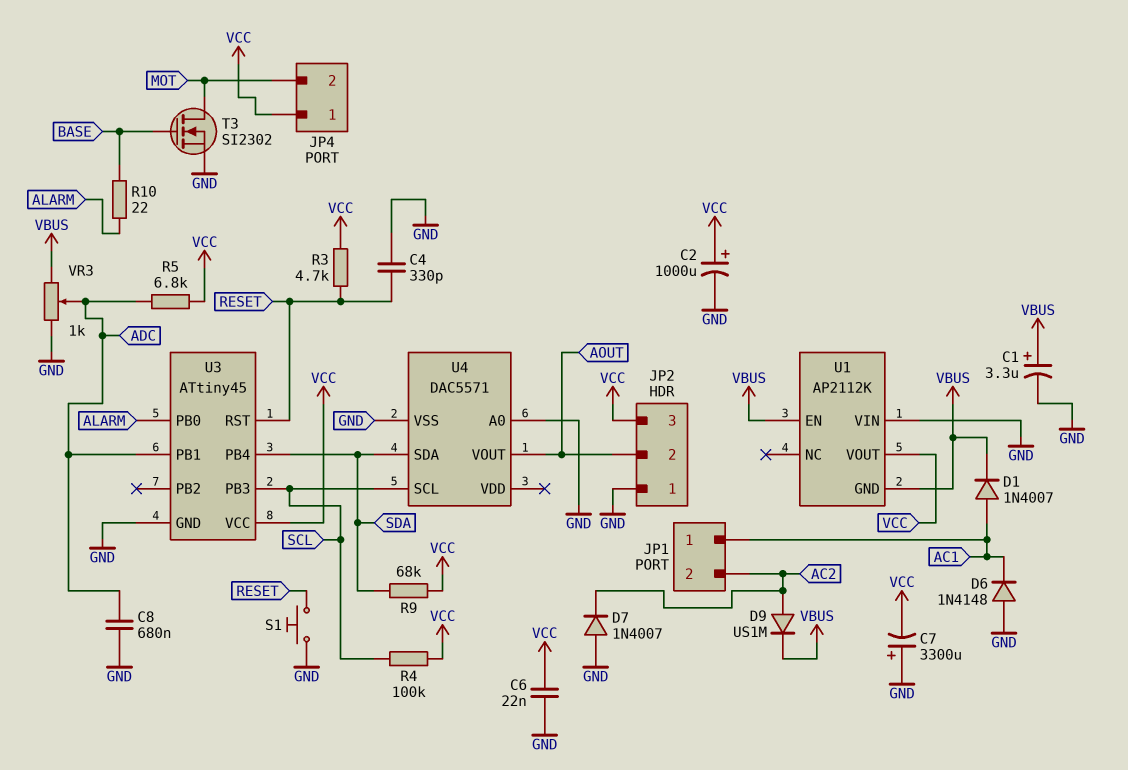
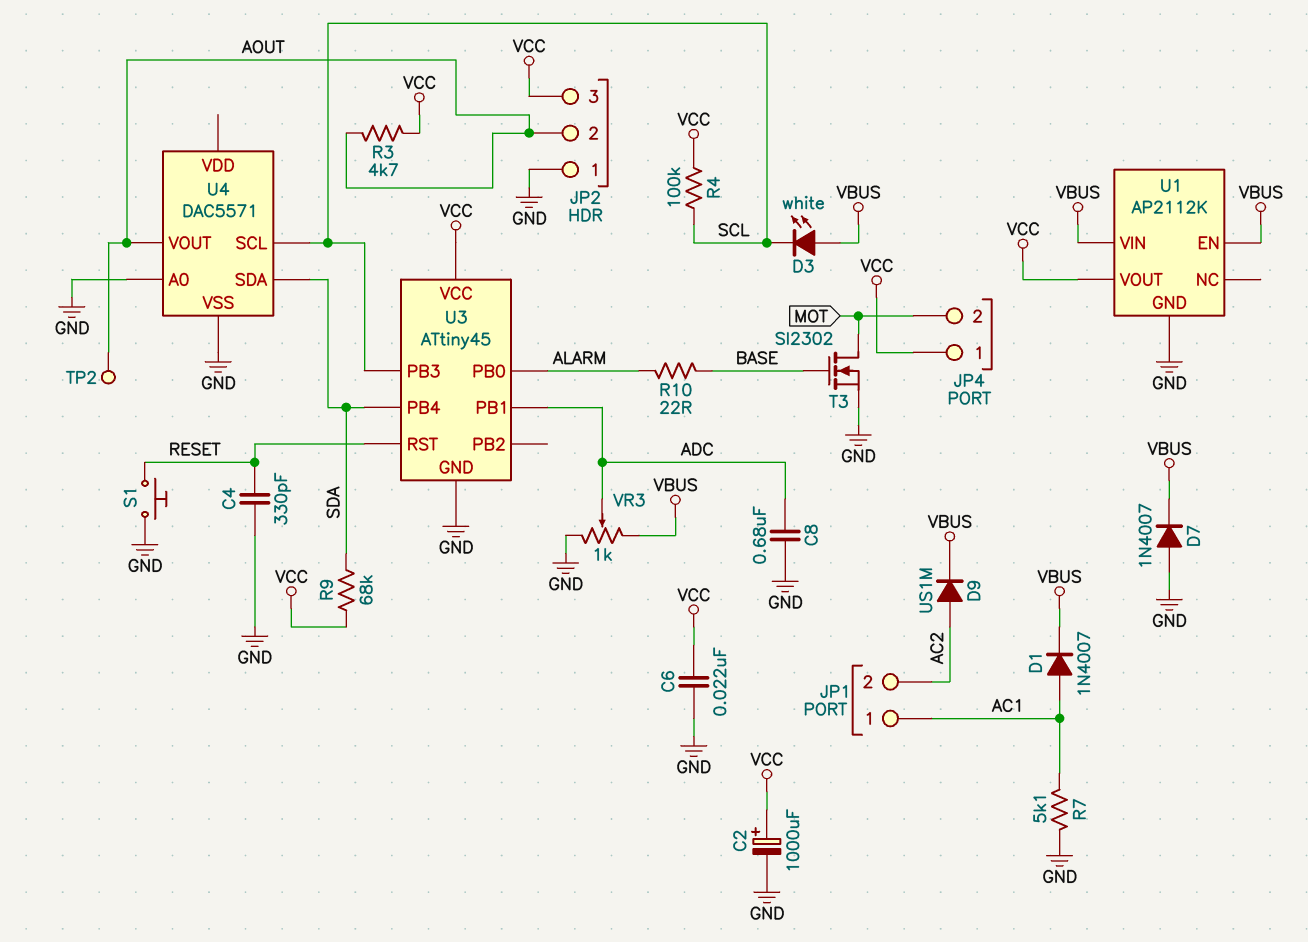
C1: 3.3uF (plus VBUS, minus GND) -> none
C7: 3300uF (plus GND, minus VCC) -> none
D3: none -> LED white (A VBUS, K SCL)
D6: diode 1N4148 (A GND, K AC1) -> none
D7: diode 1N4007 (A GND, K AC2) -> diode 1N4007 (A GND, K VBUS)
R3: 4.7k (RESET, VCC) -> 4.7k (AOUT, VCC)
R5: 6.8k (ADC, VCC) -> none
R7: none -> 5.1k (AC1, GND)
TP2: none -> test point (AOUT)
U1 pin GND: VBUS -> GND
U1 pin VIN: GND -> VBUS

